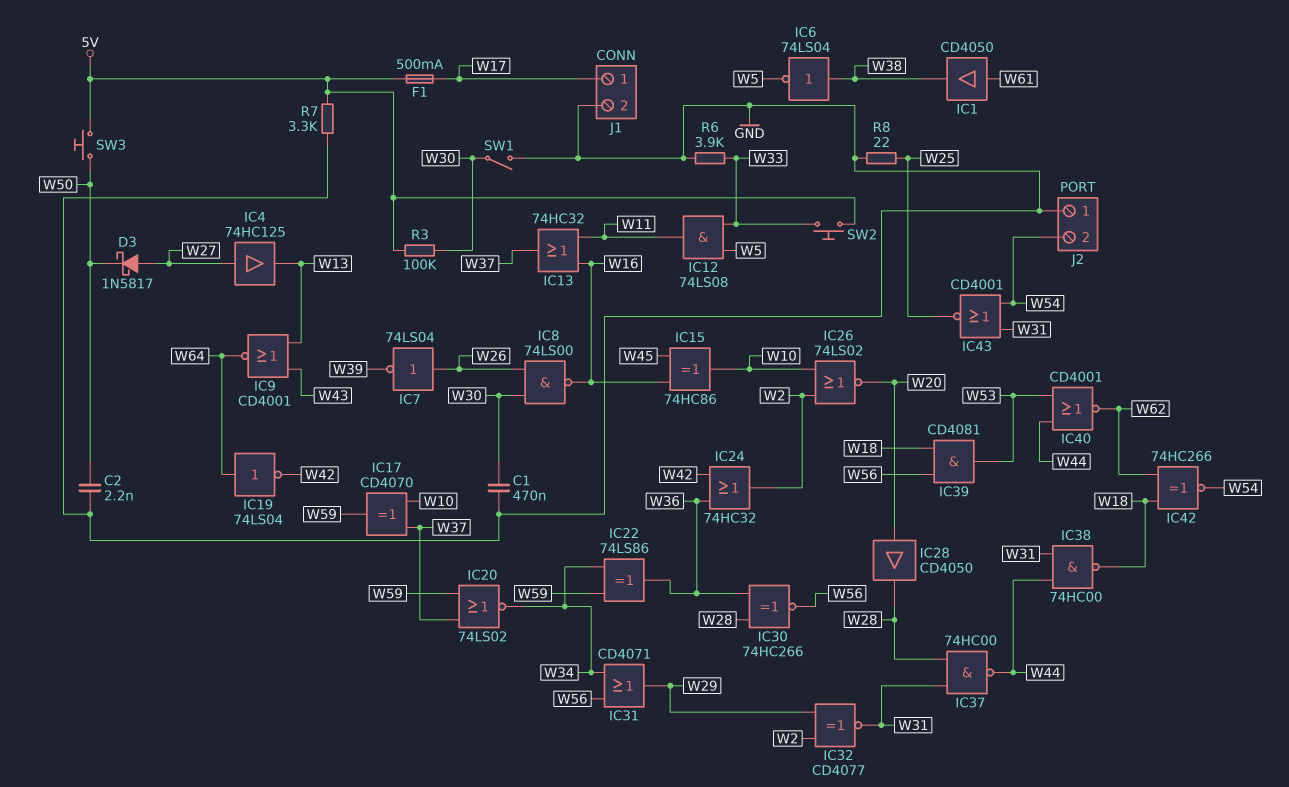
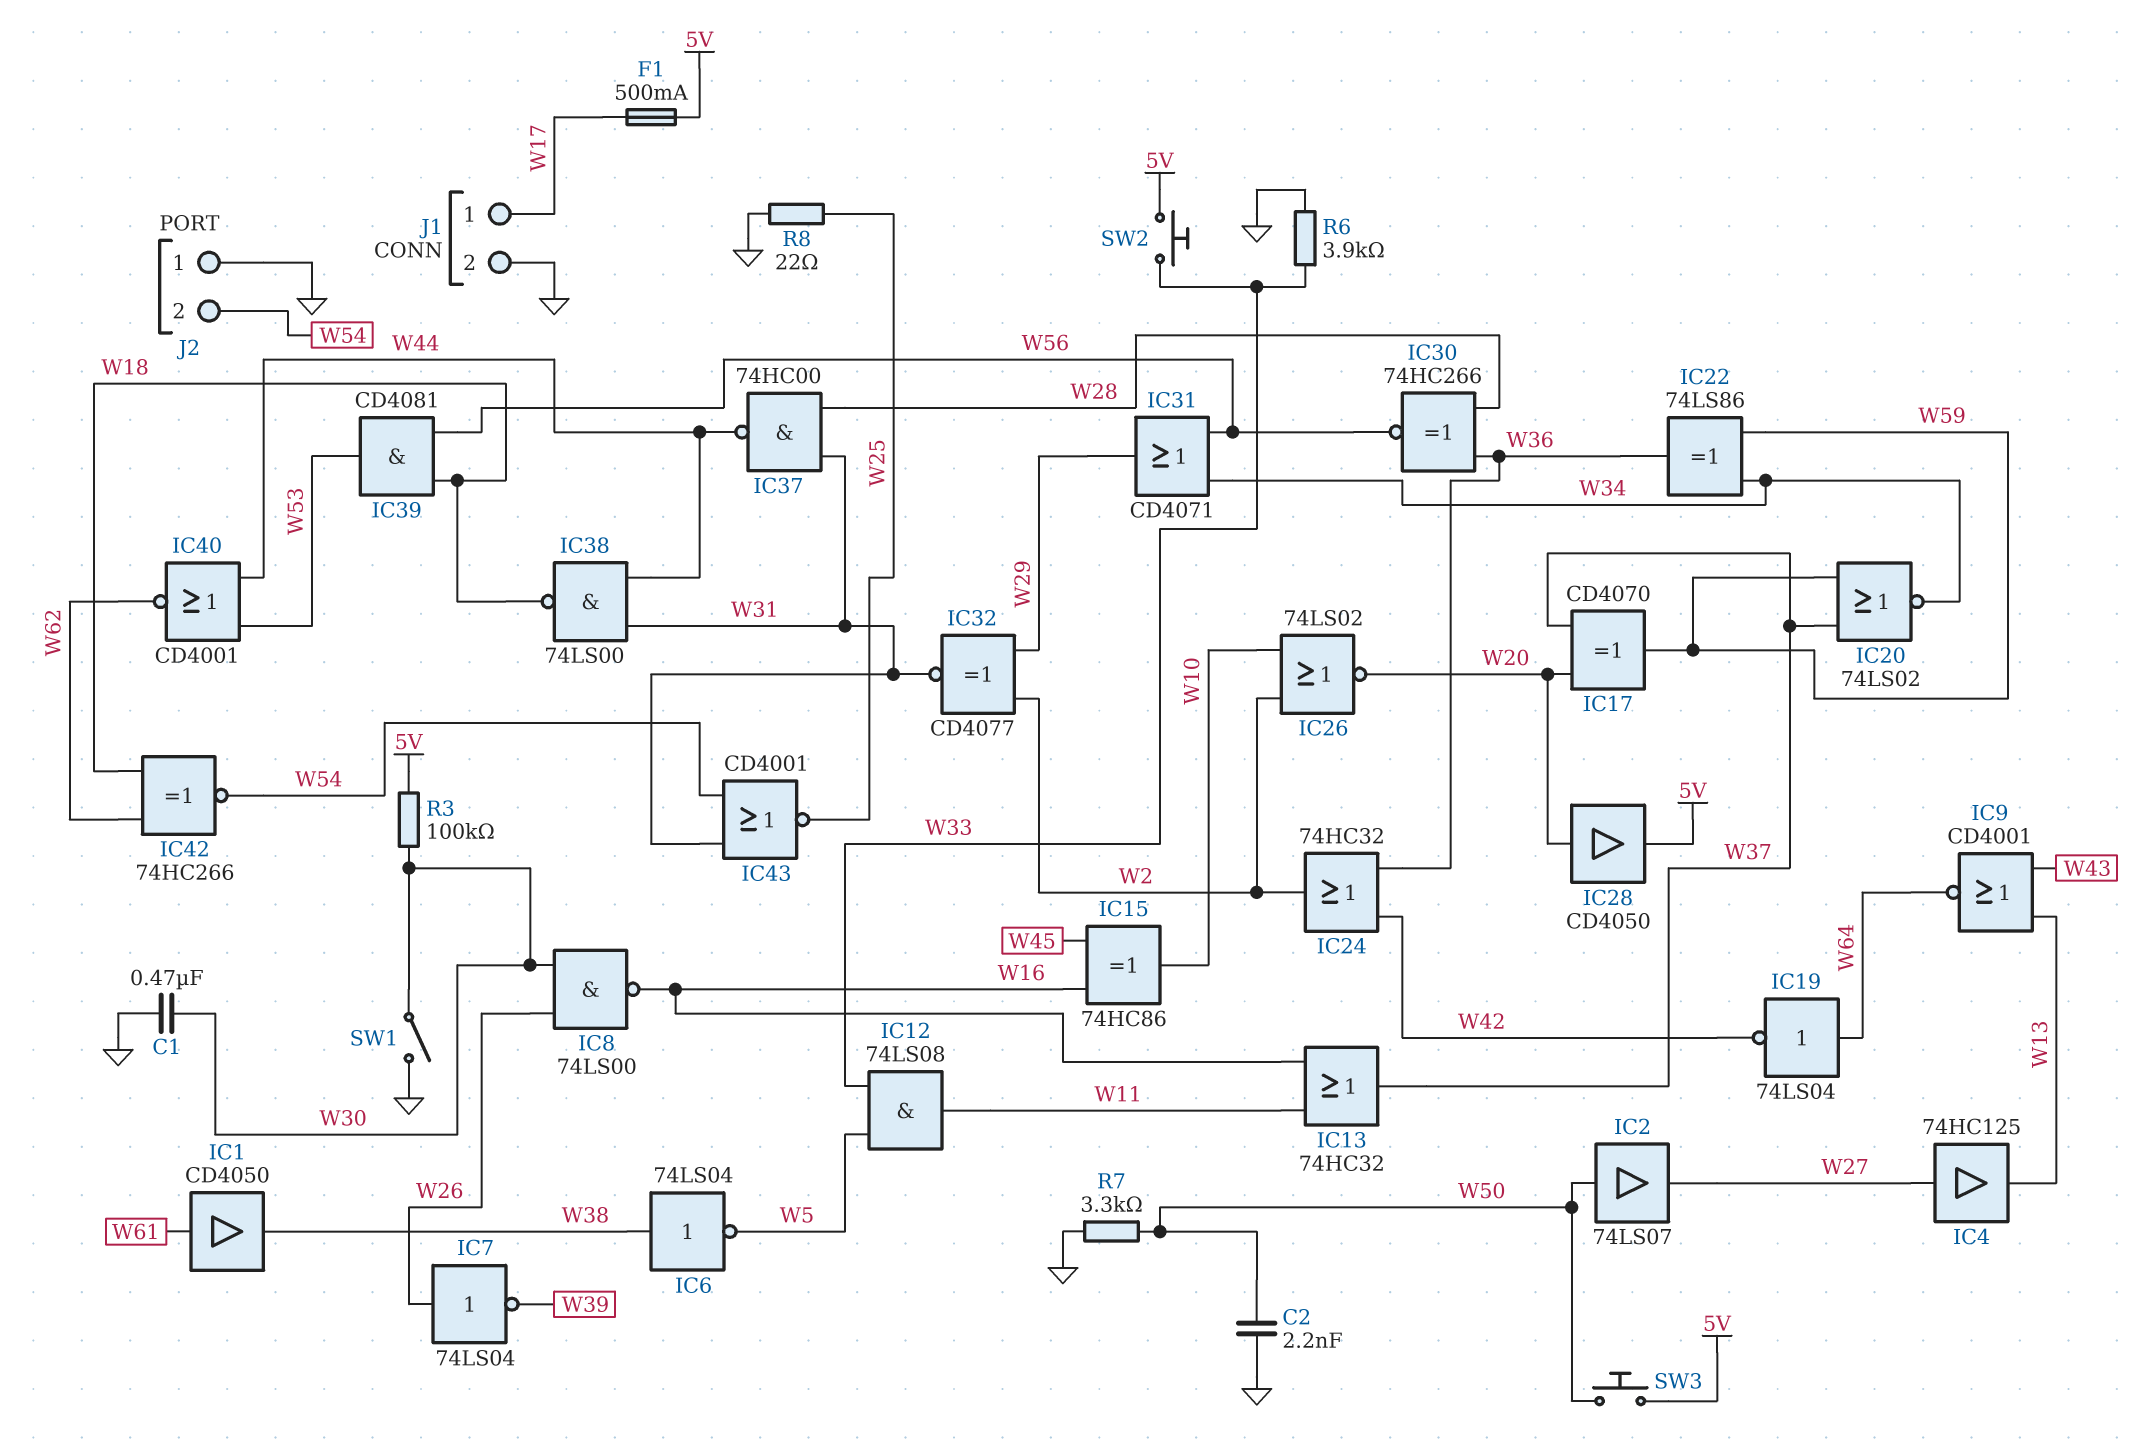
D3: schottky 1N5817 (A W27, K W50) -> none
IC2: none -> buffer 74LS07 (in W50, out W27)
IC17: XOR CD4070 (in W10, in W37, out W59) -> XOR CD4070 (in W20, in W37, out W59)
IC28: buffer CD4050 (in W20, out W28) -> buffer CD4050 (in W20, out 5V)
IC38: NAND 74HC00 (in W31, in W44, out W18) -> NAND 74LS00 (in W31, in W44, out W18)
R7: 3.3k (5V, GND) -> 3.3k (GND, W50)

